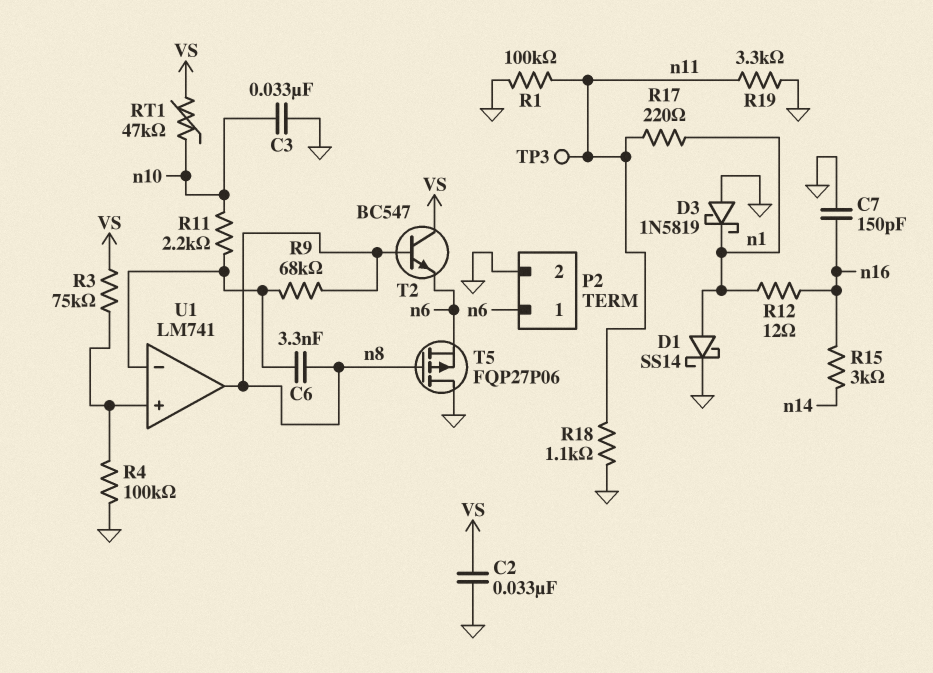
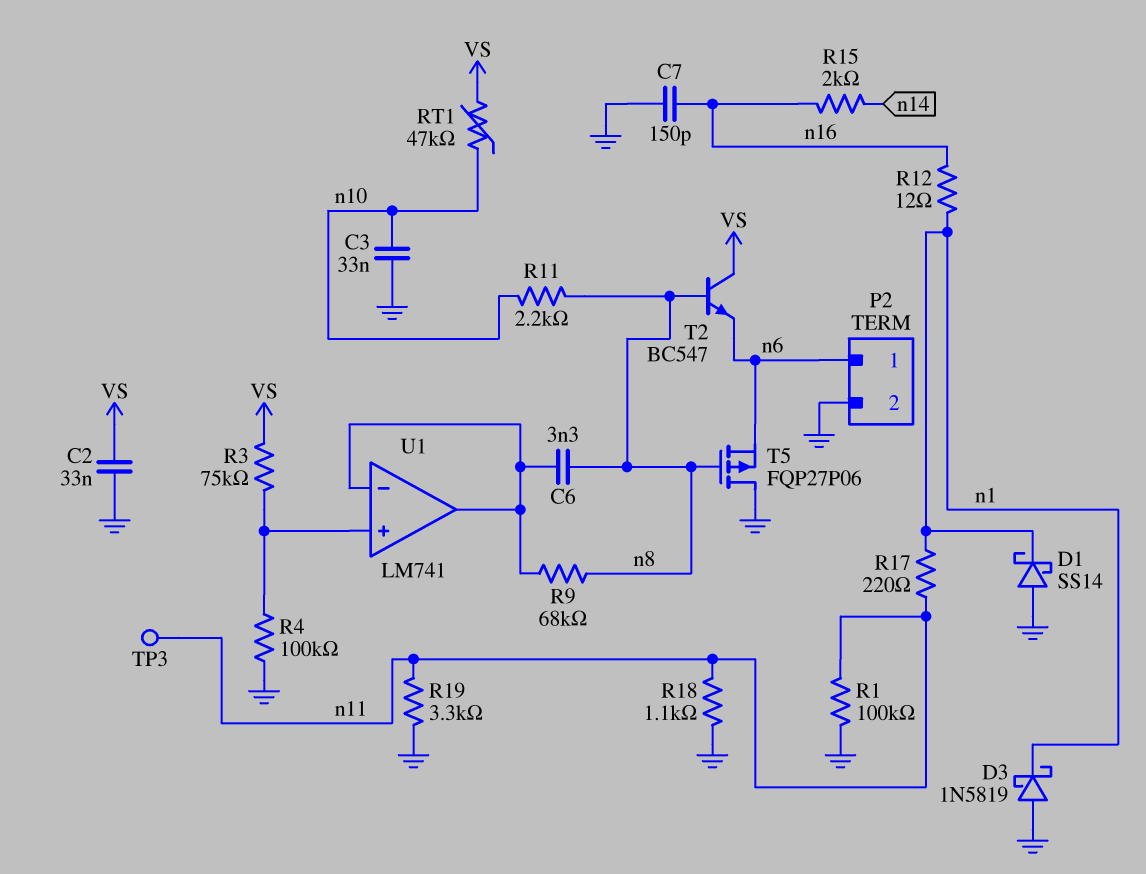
D1: schottky SS14 (A n1, K GND) -> schottky SS14 (A GND, K n1)
R11: 2.2k (U1/in-, n10) -> 2.2k (n8, n10)
R15: 3k (n14, n16) -> 2k (n14, n16)
U1 pin out: n8 -> U1/in-

